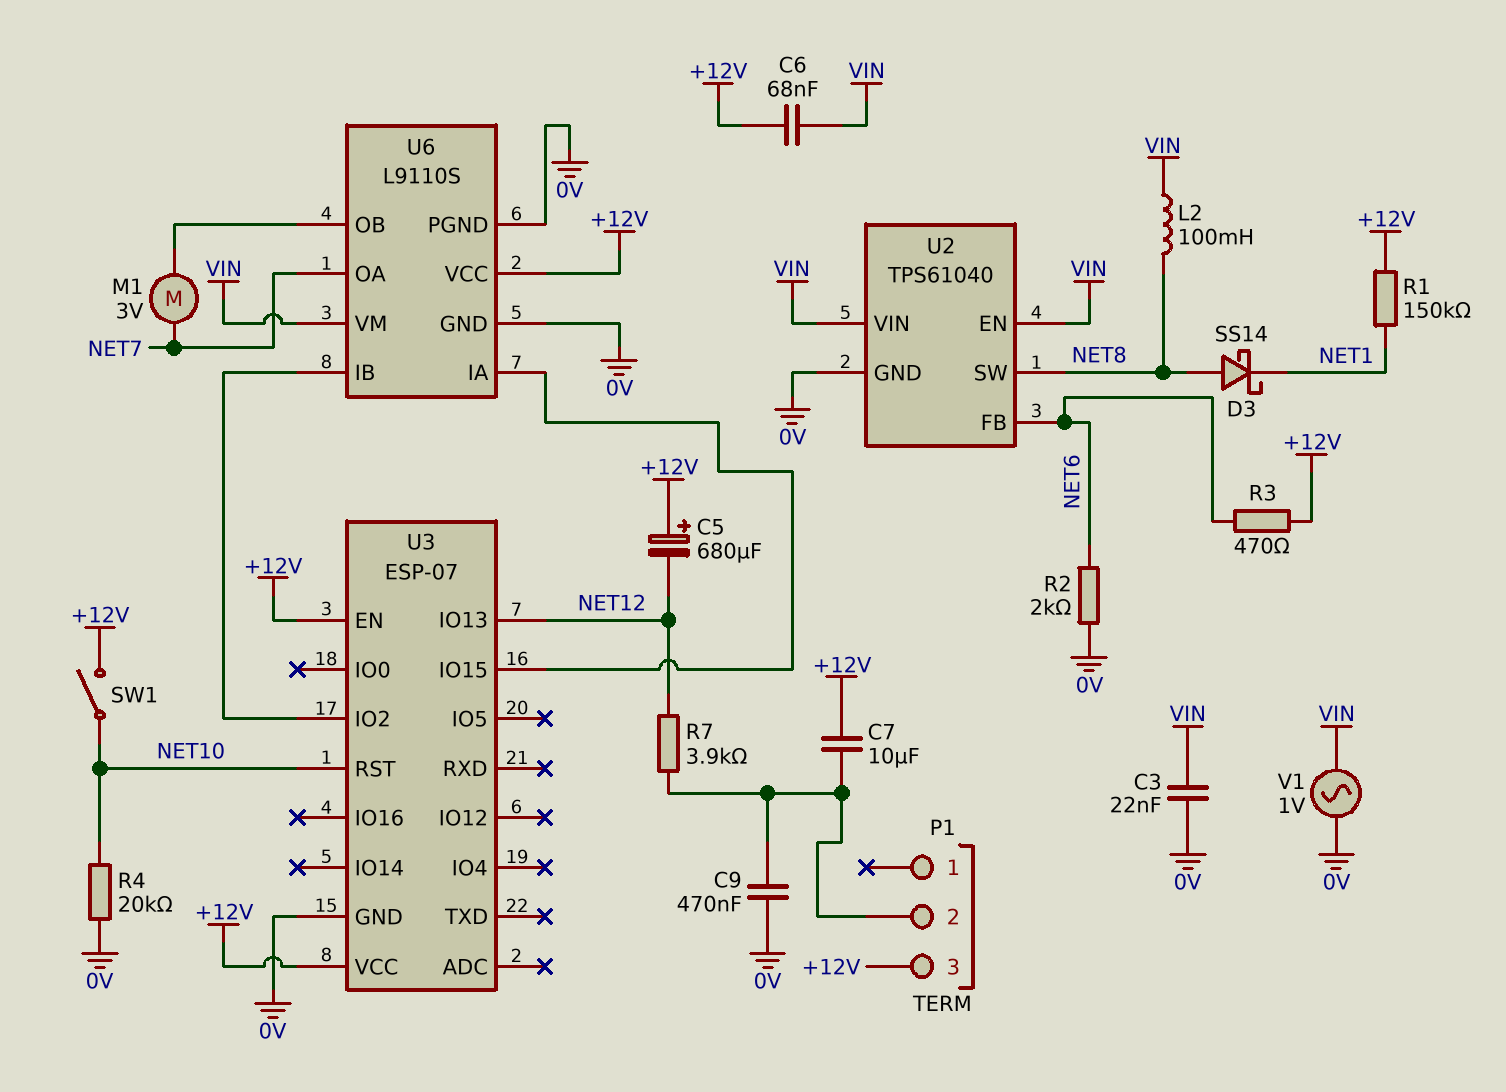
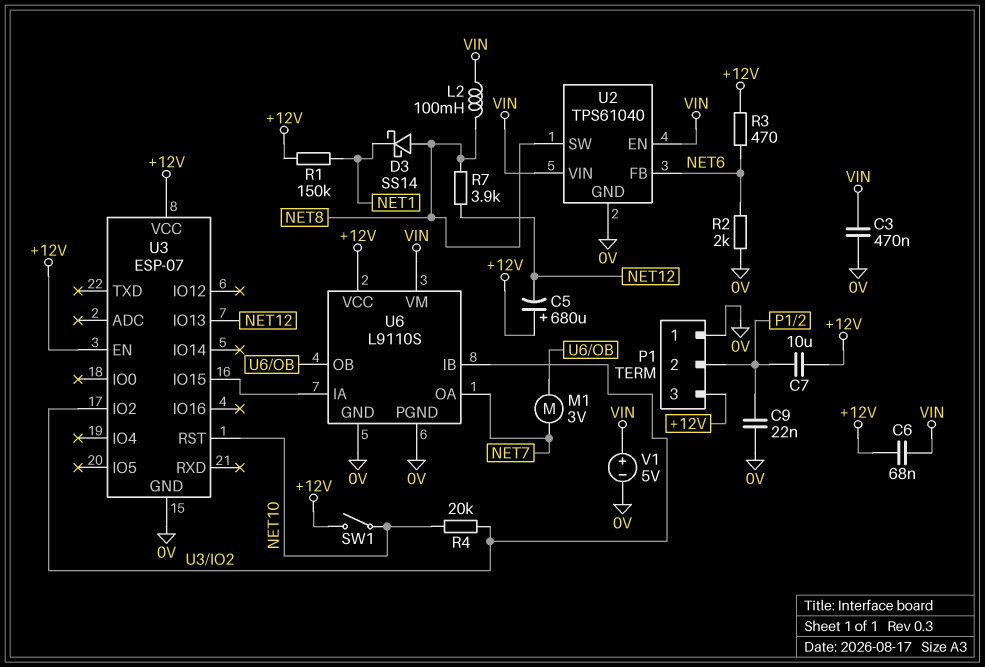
C3: 22nF (0V, VIN) -> 470nF (0V, VIN)
C9: 470nF (0V, P1/2) -> 22nF (0V, P1/2)
P1 pin 1: none -> 0V
R4: 20k (0V, NET10) -> 20k (NET10, U3/IO2)
R7: 3.9k (NET12, P1/2) -> 3.9k (NET8, NET12)
V1: AC 1V (0V, VIN) -> 5V (plus VIN, minus 0V)

